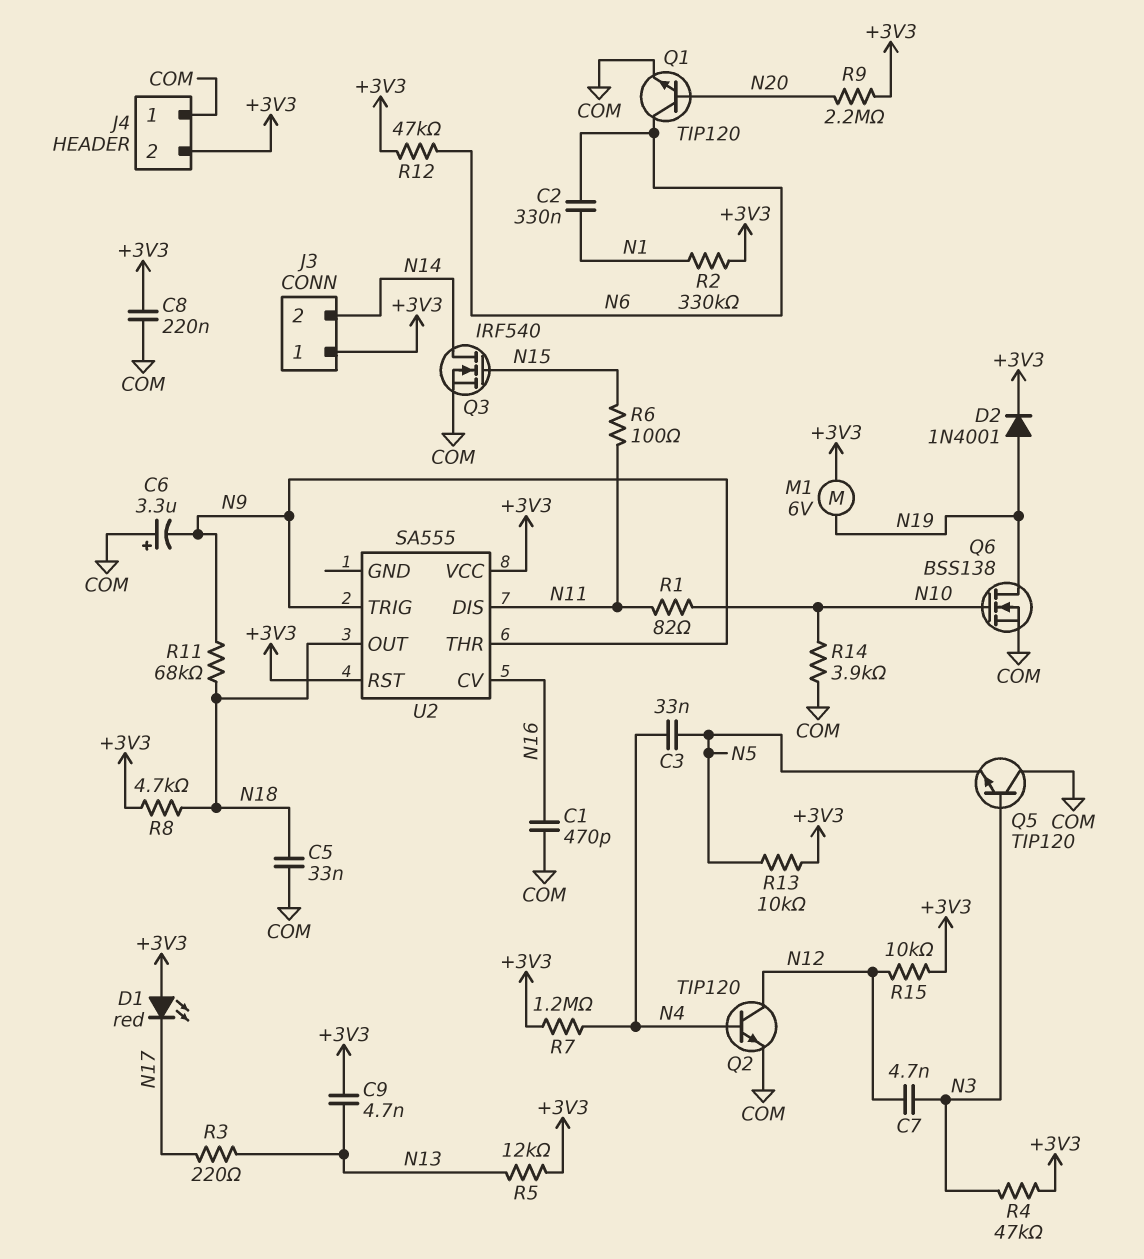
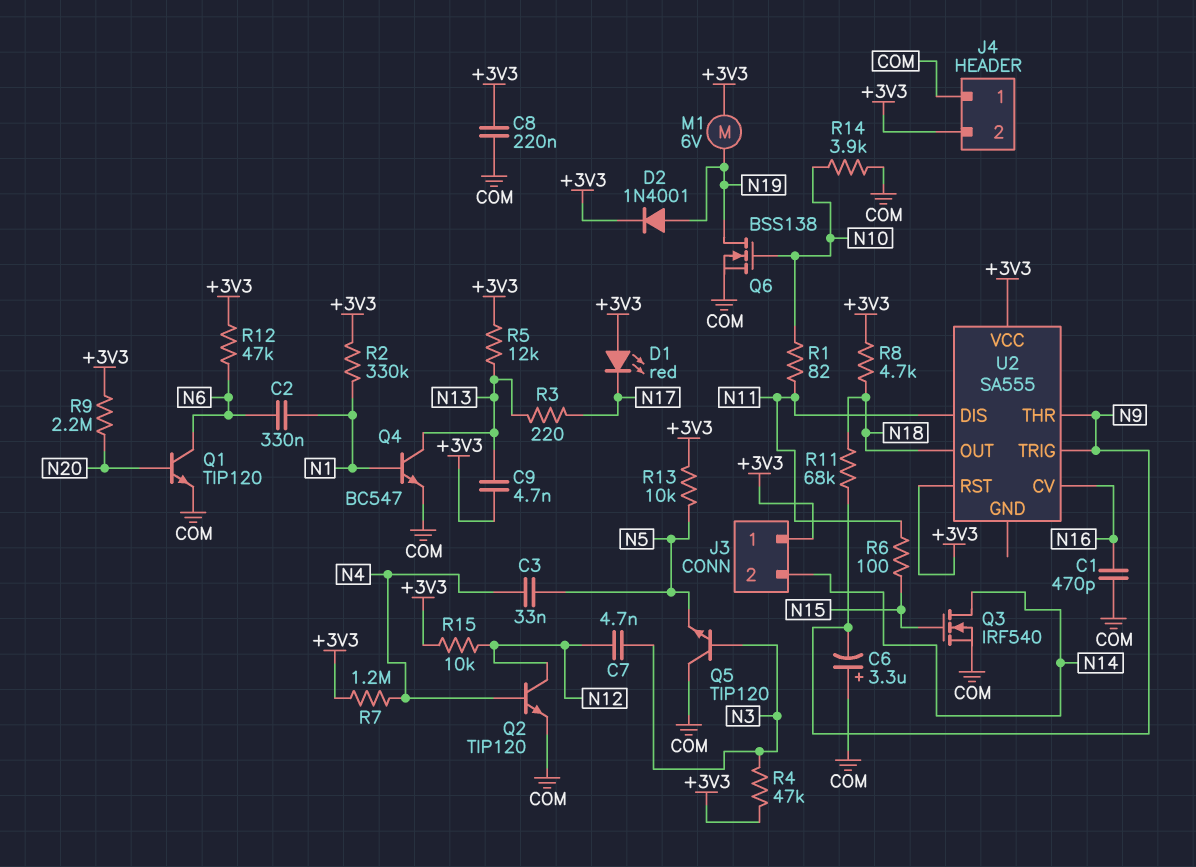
C5: 33nF (COM, N18) -> none
Q4: none -> NPN BC547 (B N1, C N13, E COM)

